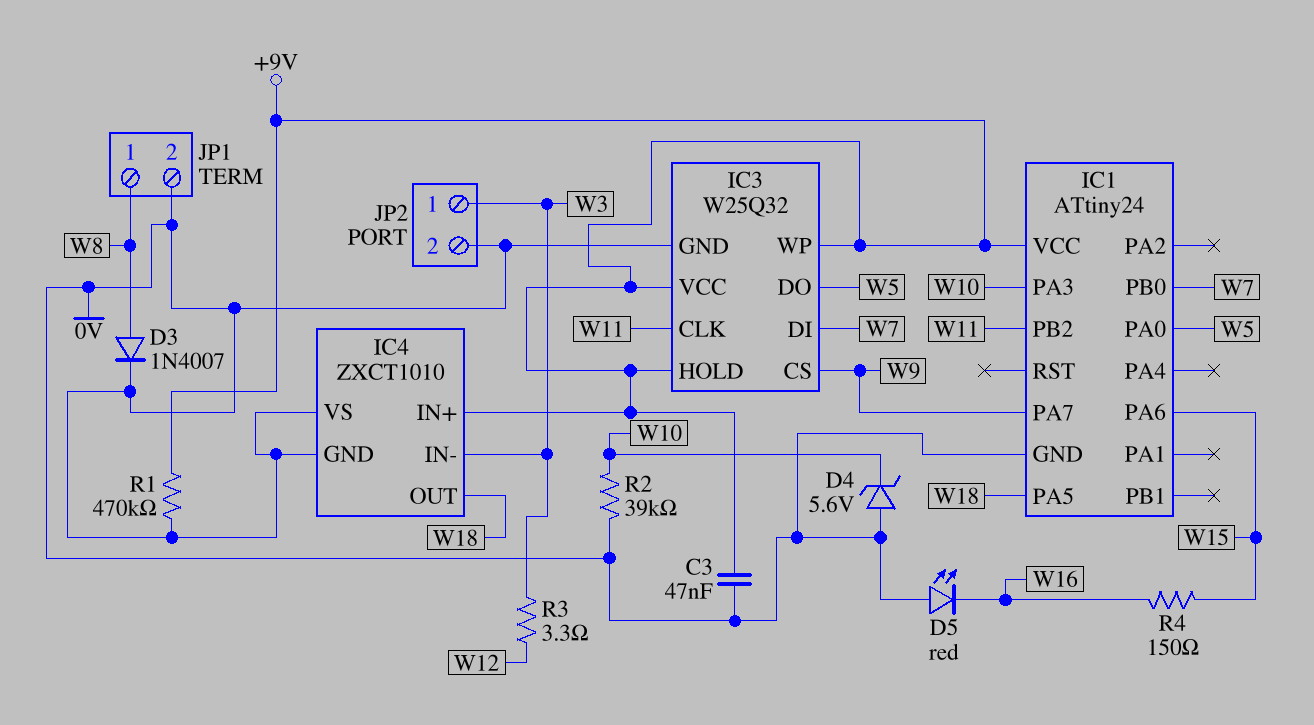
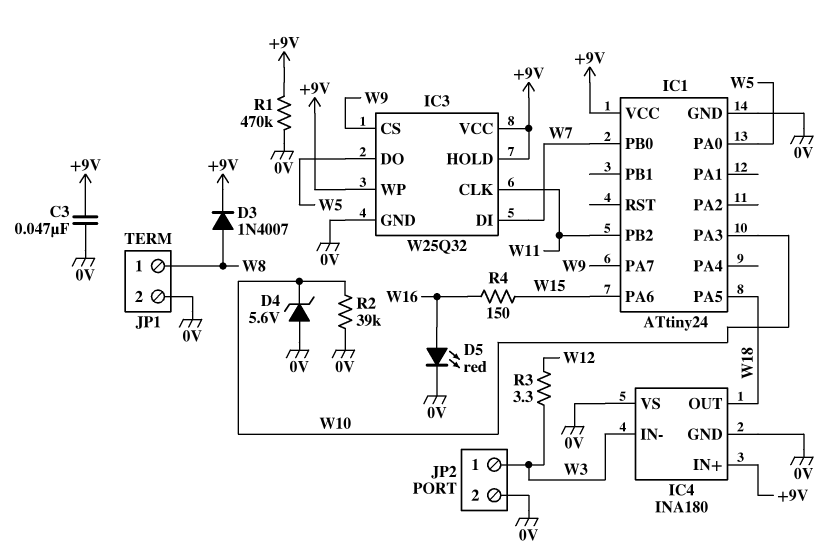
D3: diode 1N4007 (A W8, K 0V) -> diode 1N4007 (A W8, K +9V)
D5: LED red (A 0V, K W16) -> LED red (A W16, K 0V)
IC4: ZXCT1010 -> INA180

